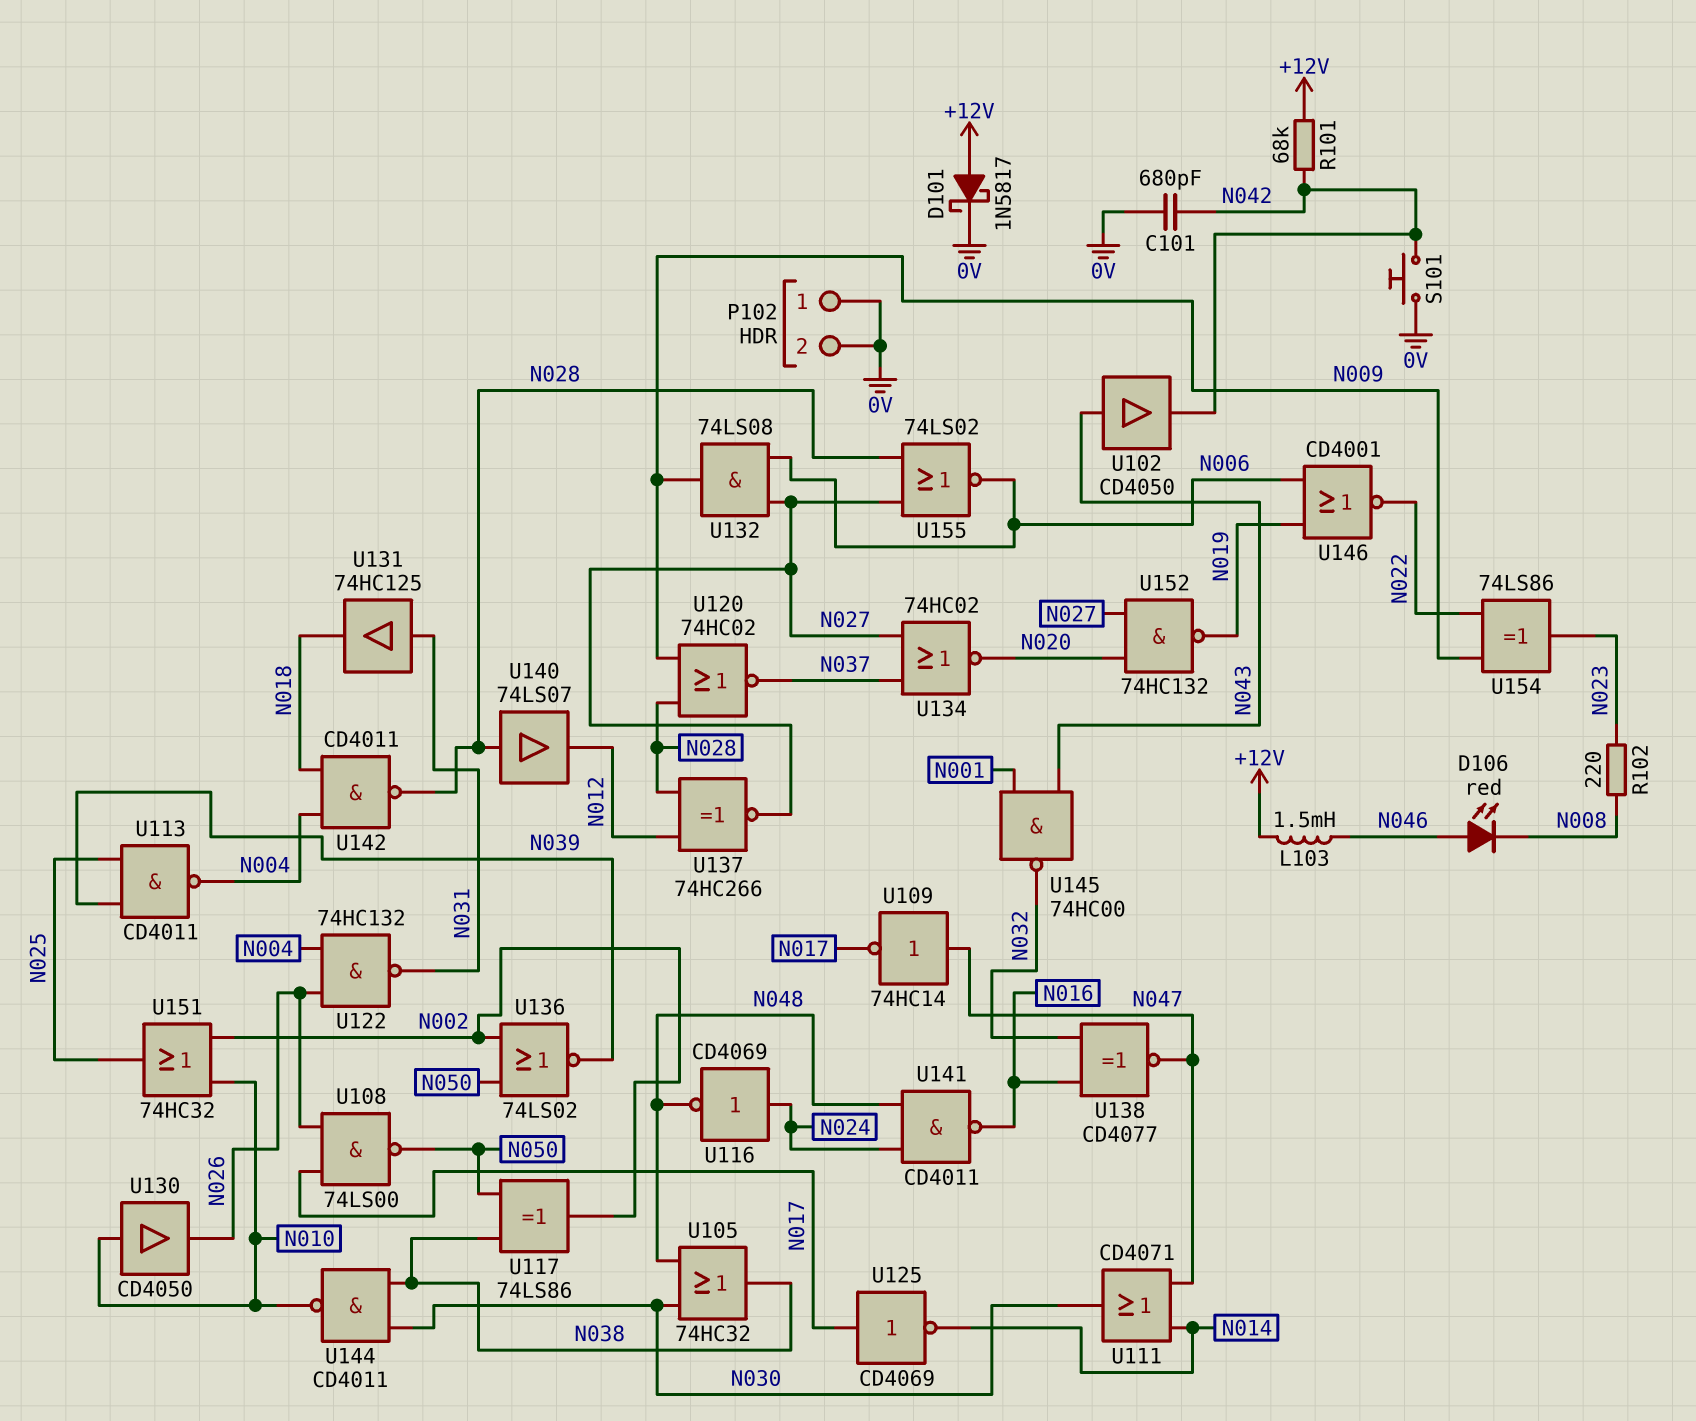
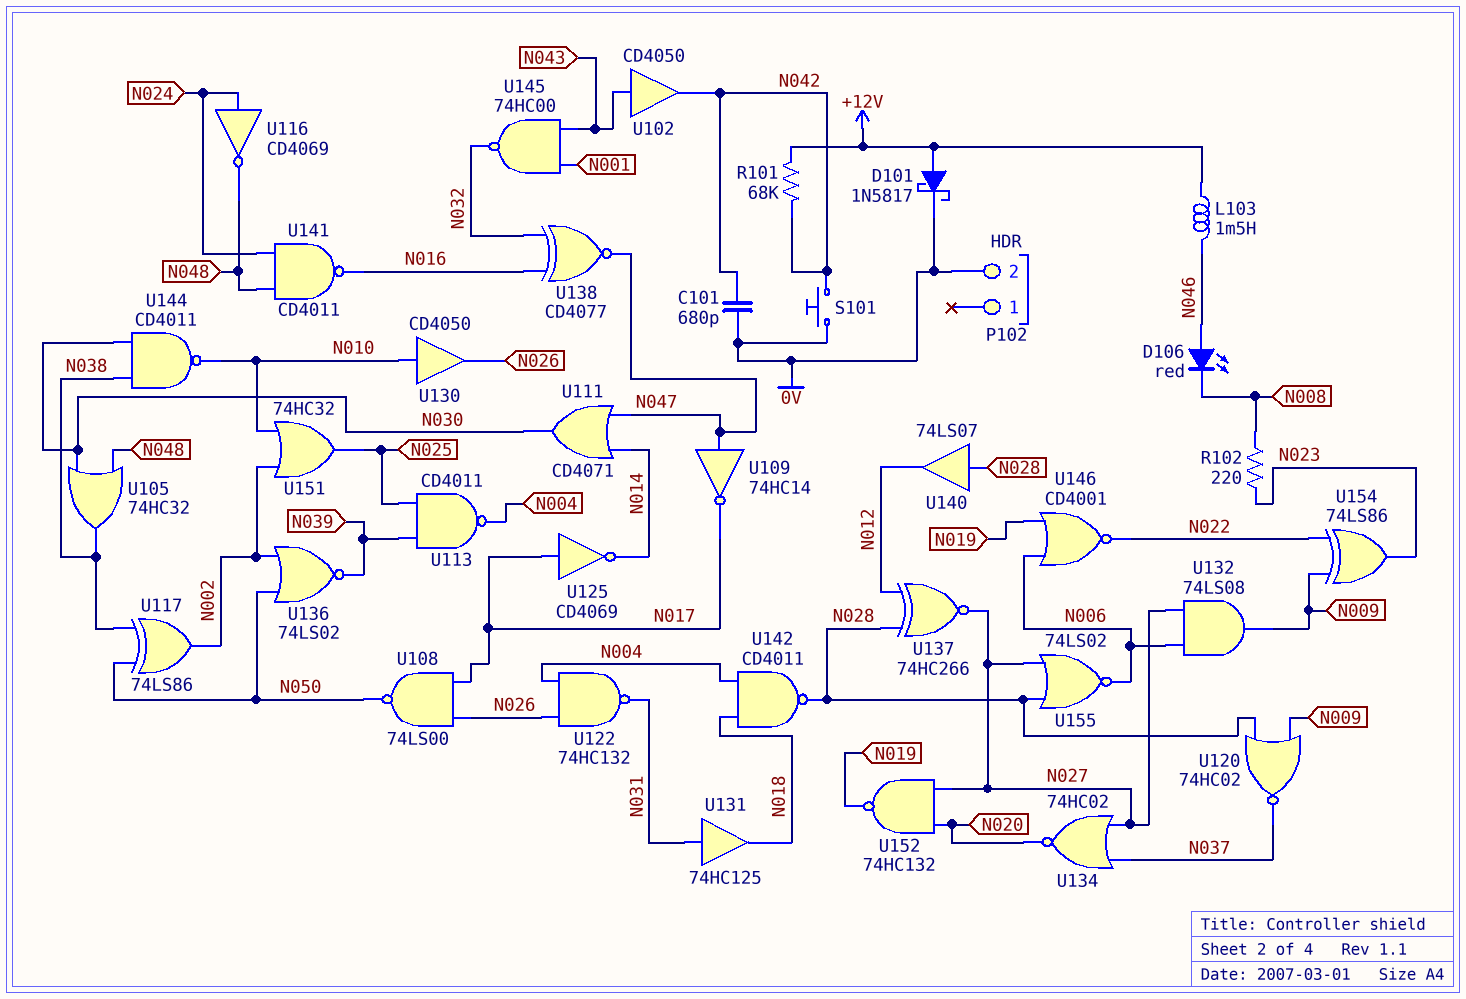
P102 pin 1: 0V -> none

